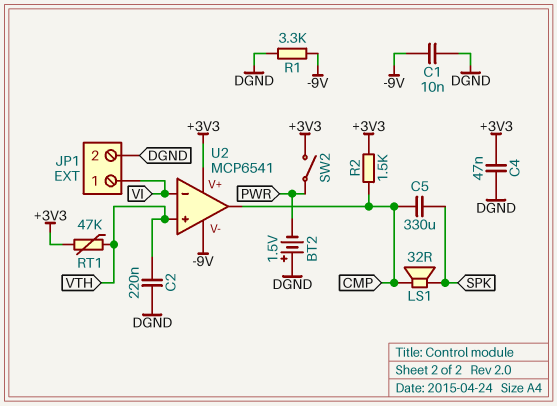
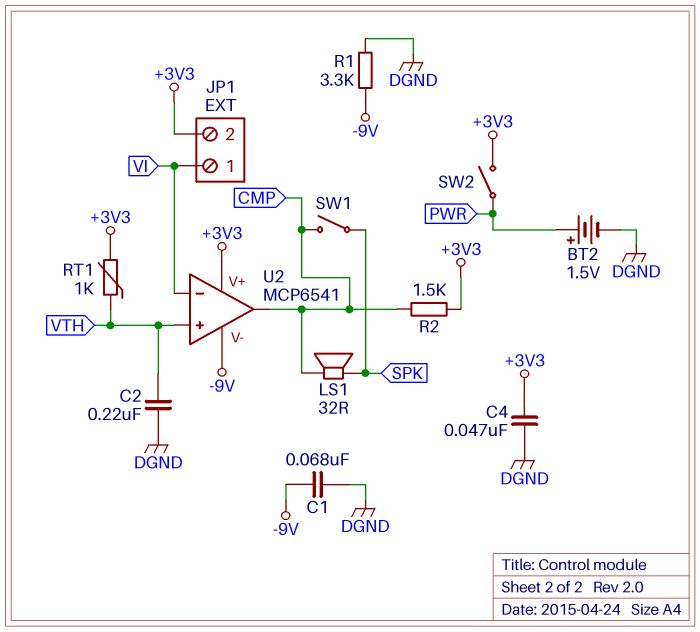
BT2: 1.5V (plus DGND, minus PWR) -> 1.5V (plus PWR, minus DGND)
C1: 10nF (-9V, DGND) -> 68nF (-9V, DGND)
C5: 330uF (CMP, SPK) -> none
JP1 pin 2: DGND -> +3V3
RT1: 47k (+3V3, VTH) -> 1k (+3V3, VTH)
SW1: none -> switch (CMP, SPK)

